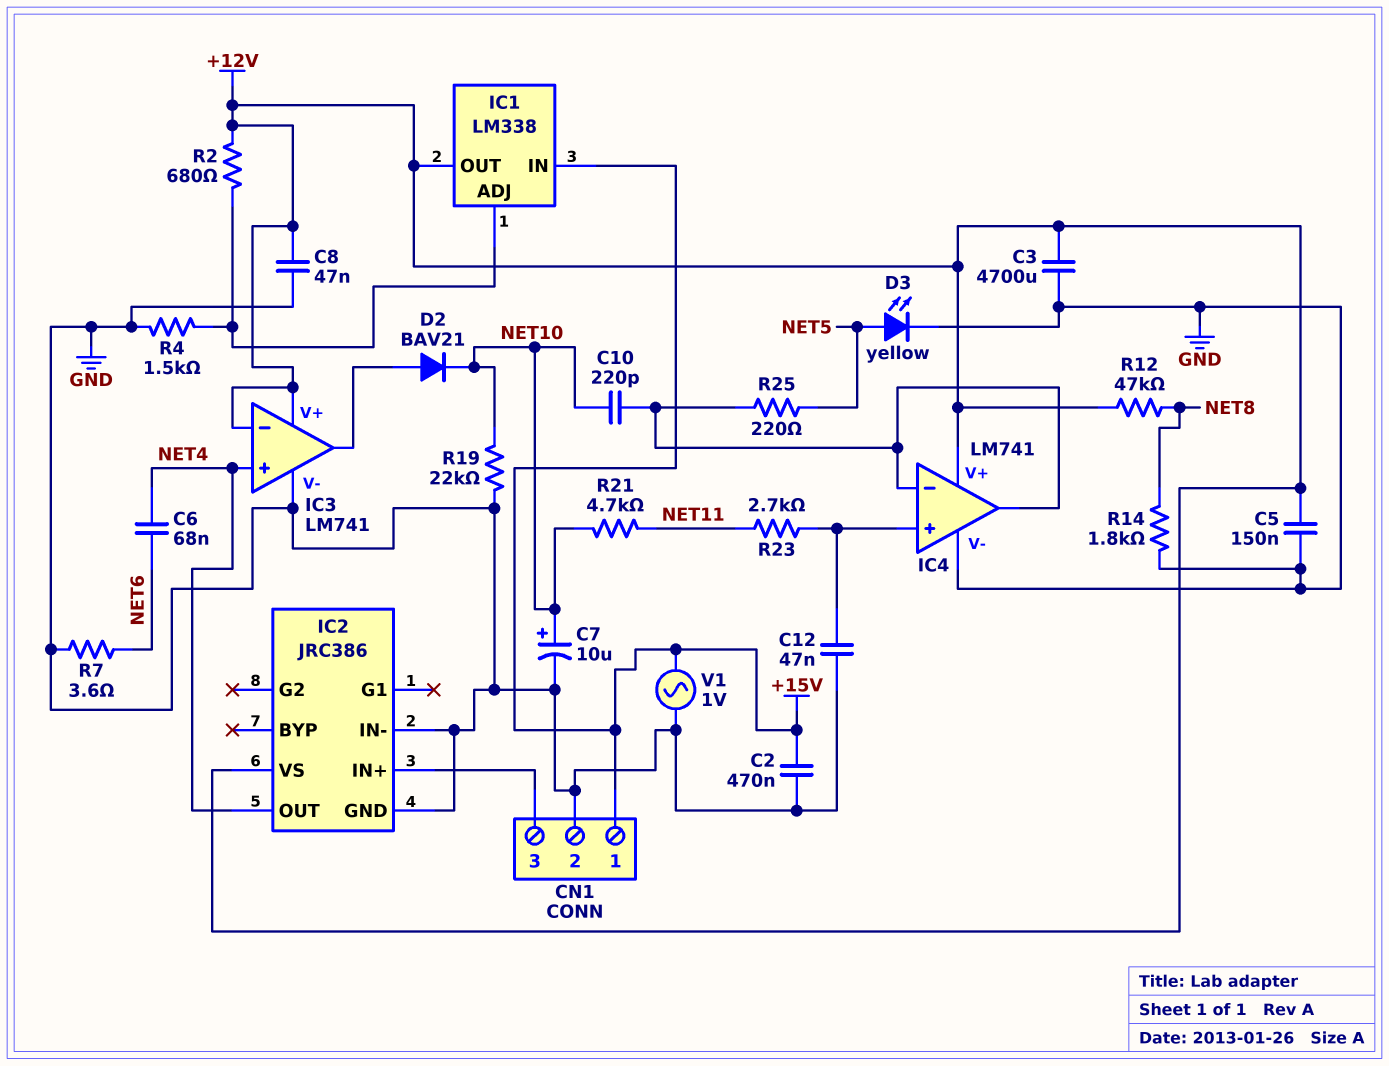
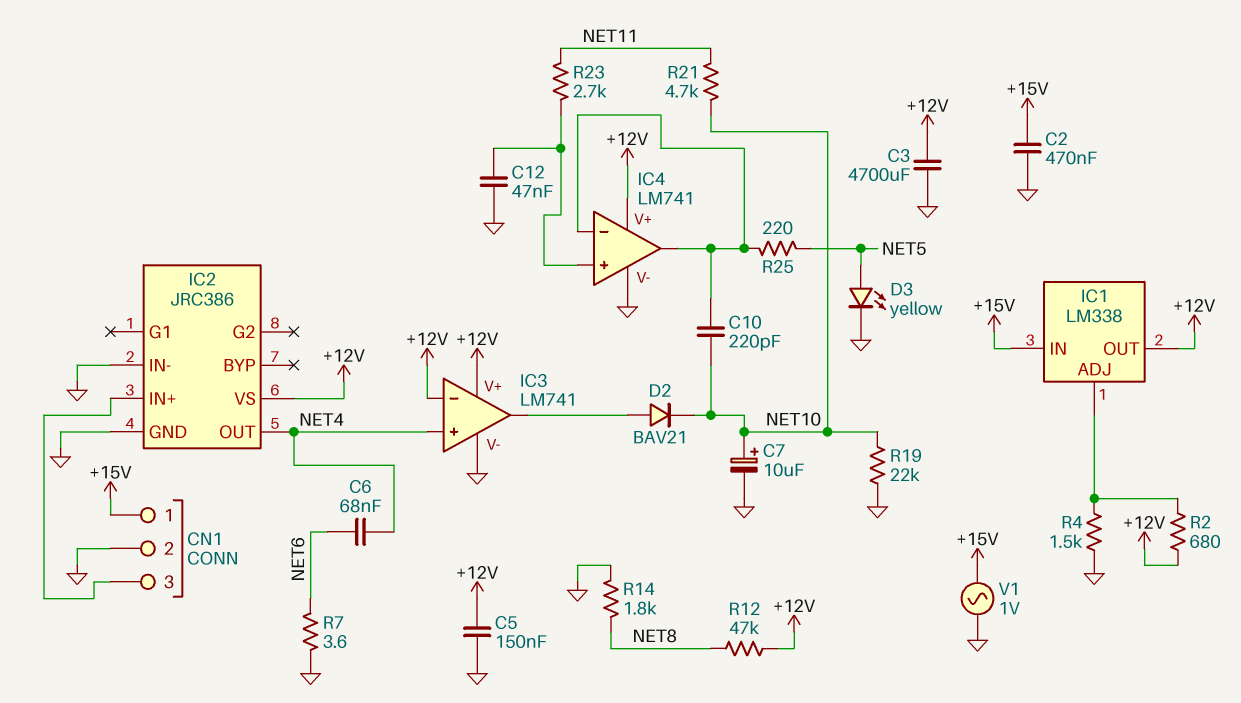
C8: 47nF (+12V, GND) -> none

